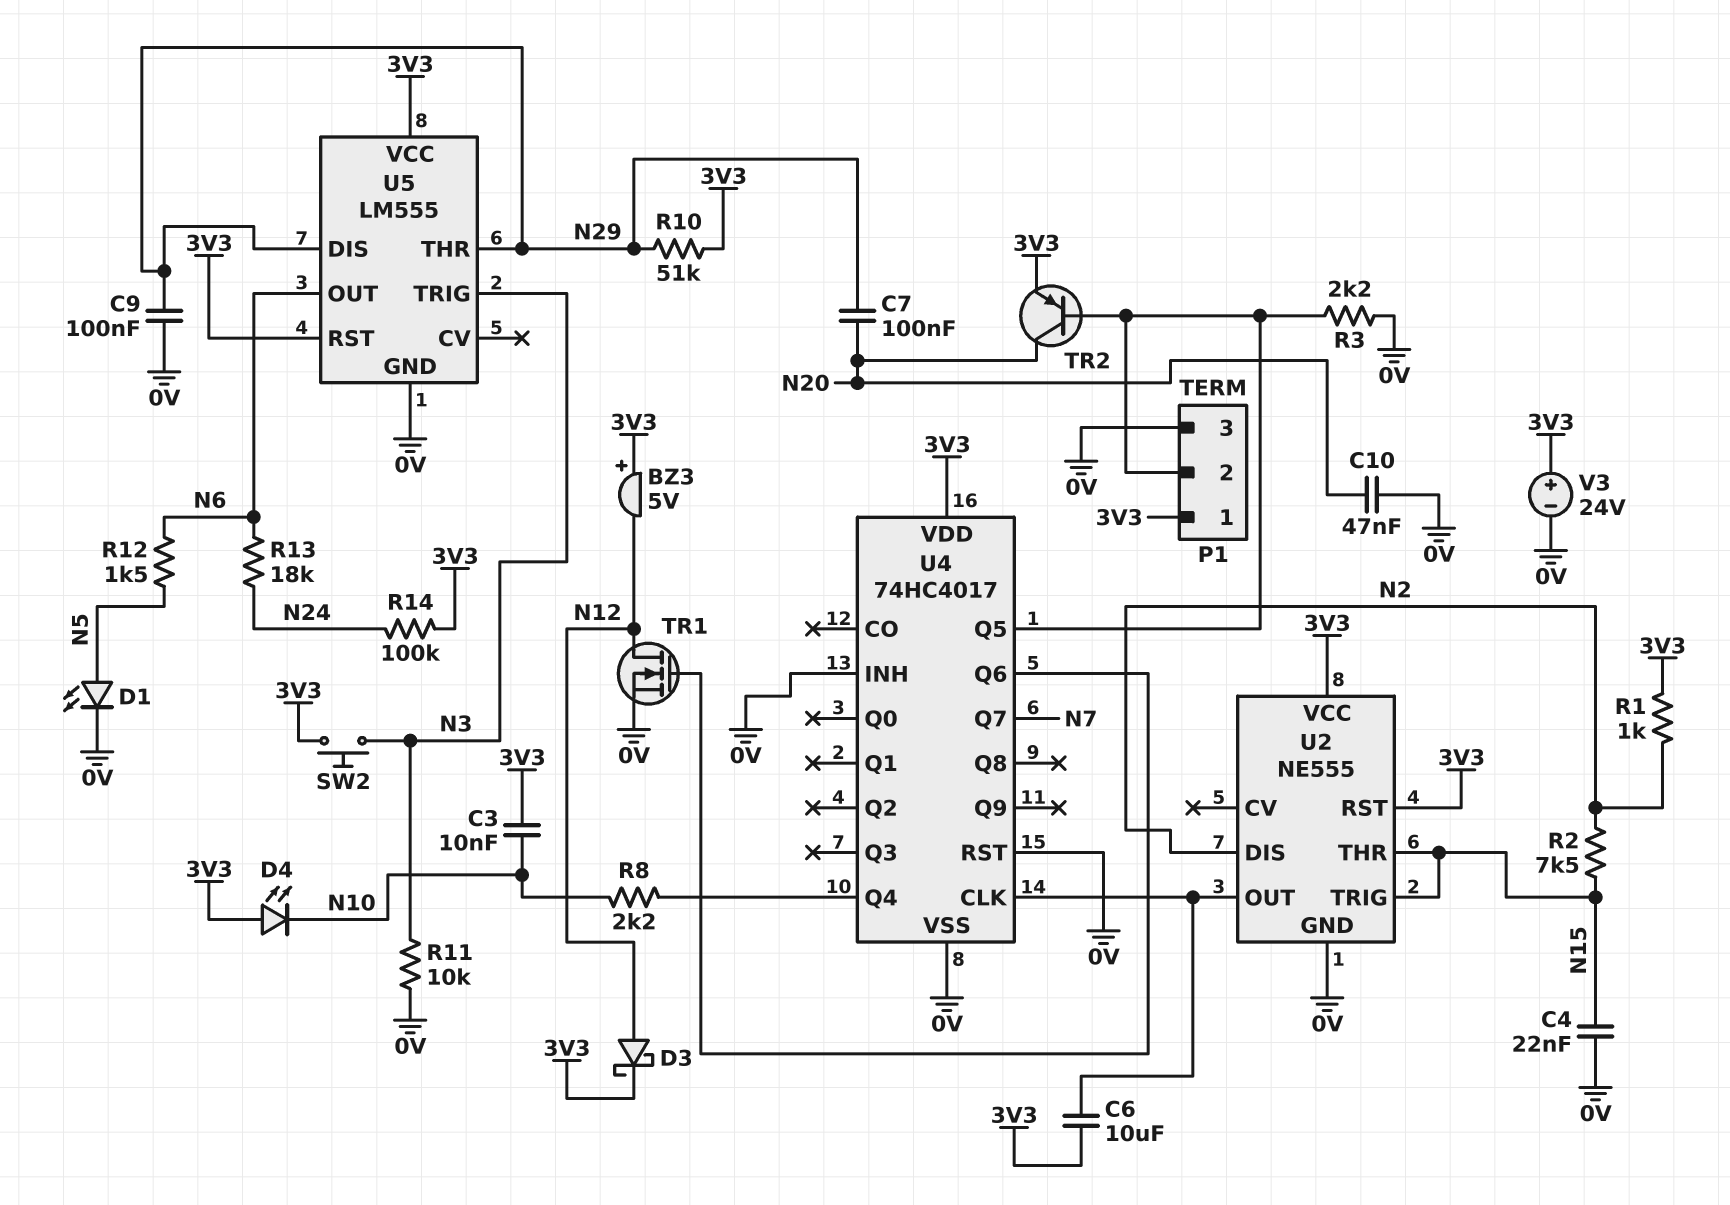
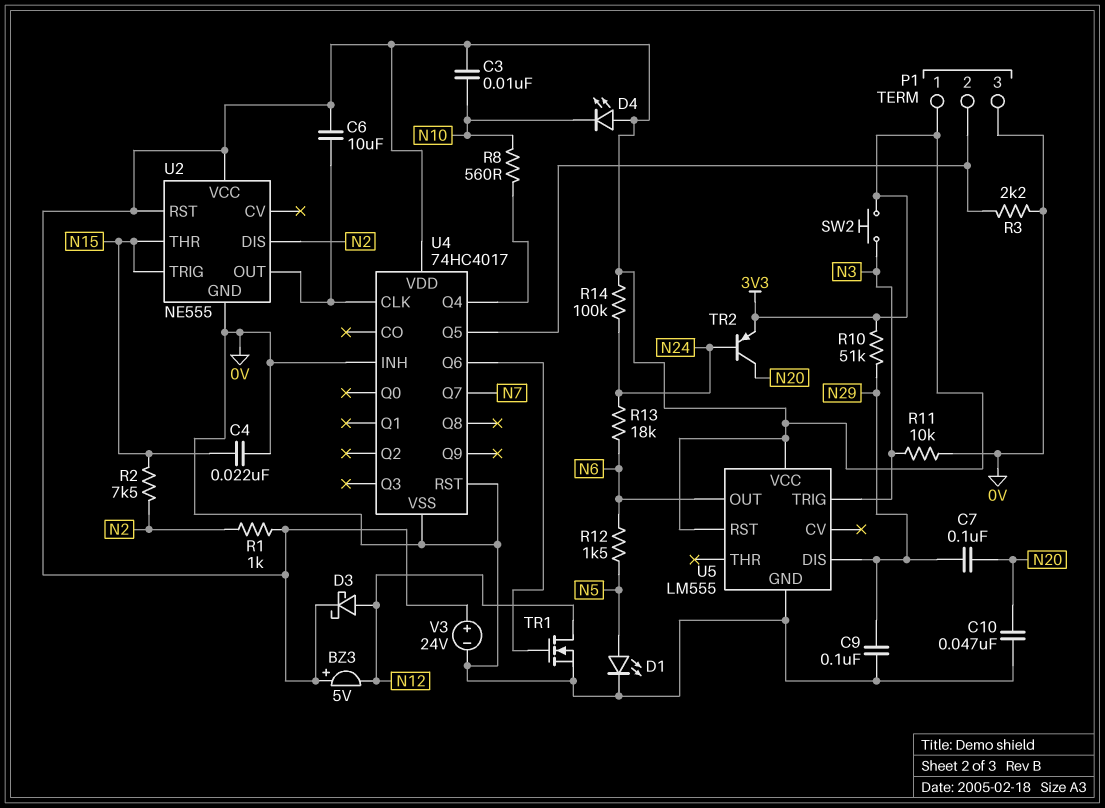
R8: 2.2k (N10, U4/Q4) -> 560 (N10, U4/Q4)
TR2: PNP (B P1/2, C N20, E 3V3) -> PNP (B N24, C N20, E 3V3)
U5 pin THR: N29 -> none

